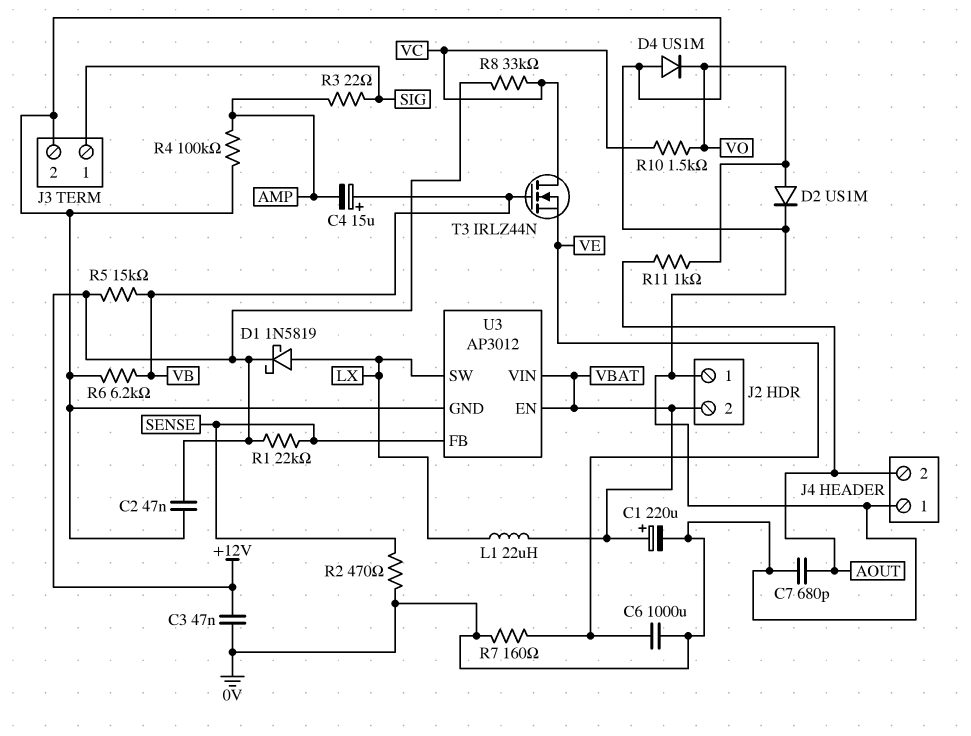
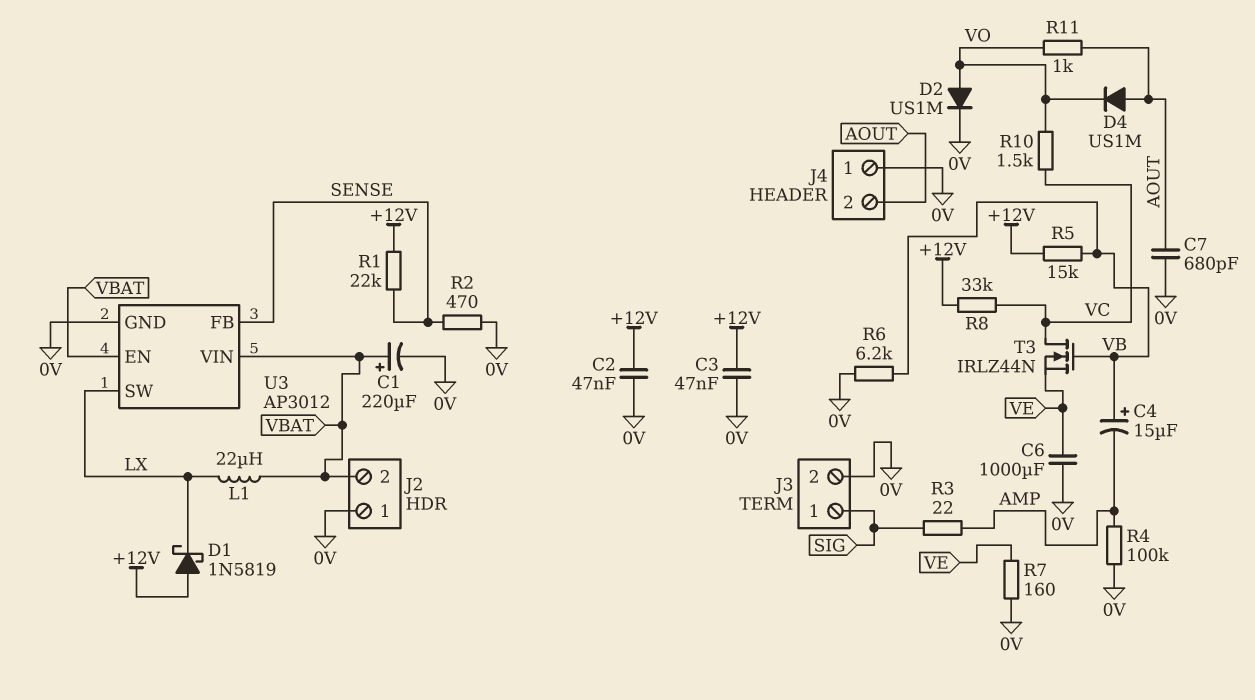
D1: schottky 1N5819 (A LX, K +12V) -> schottky 1N5819 (A +12V, K LX)
D4: diode US1M (A 0V, K VO) -> diode US1M (A AOUT, K VO)

